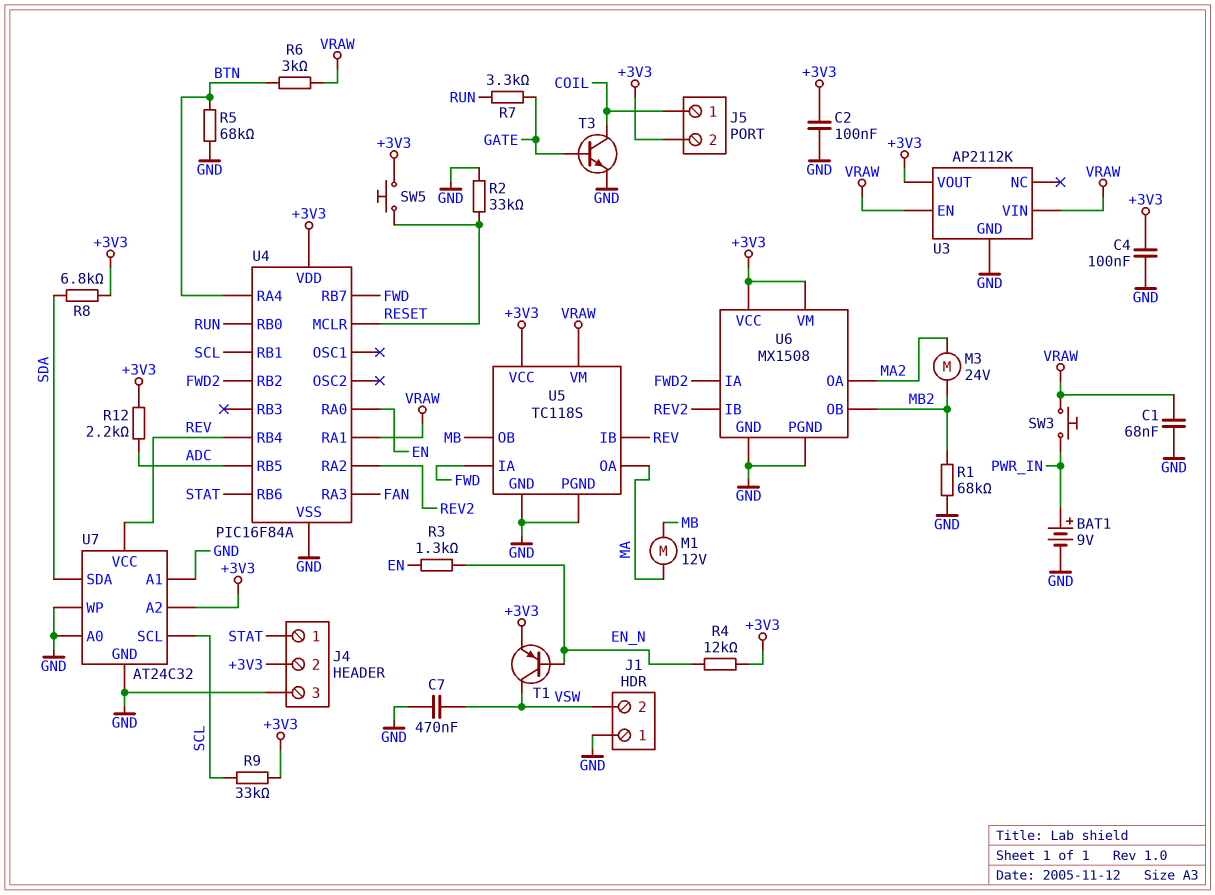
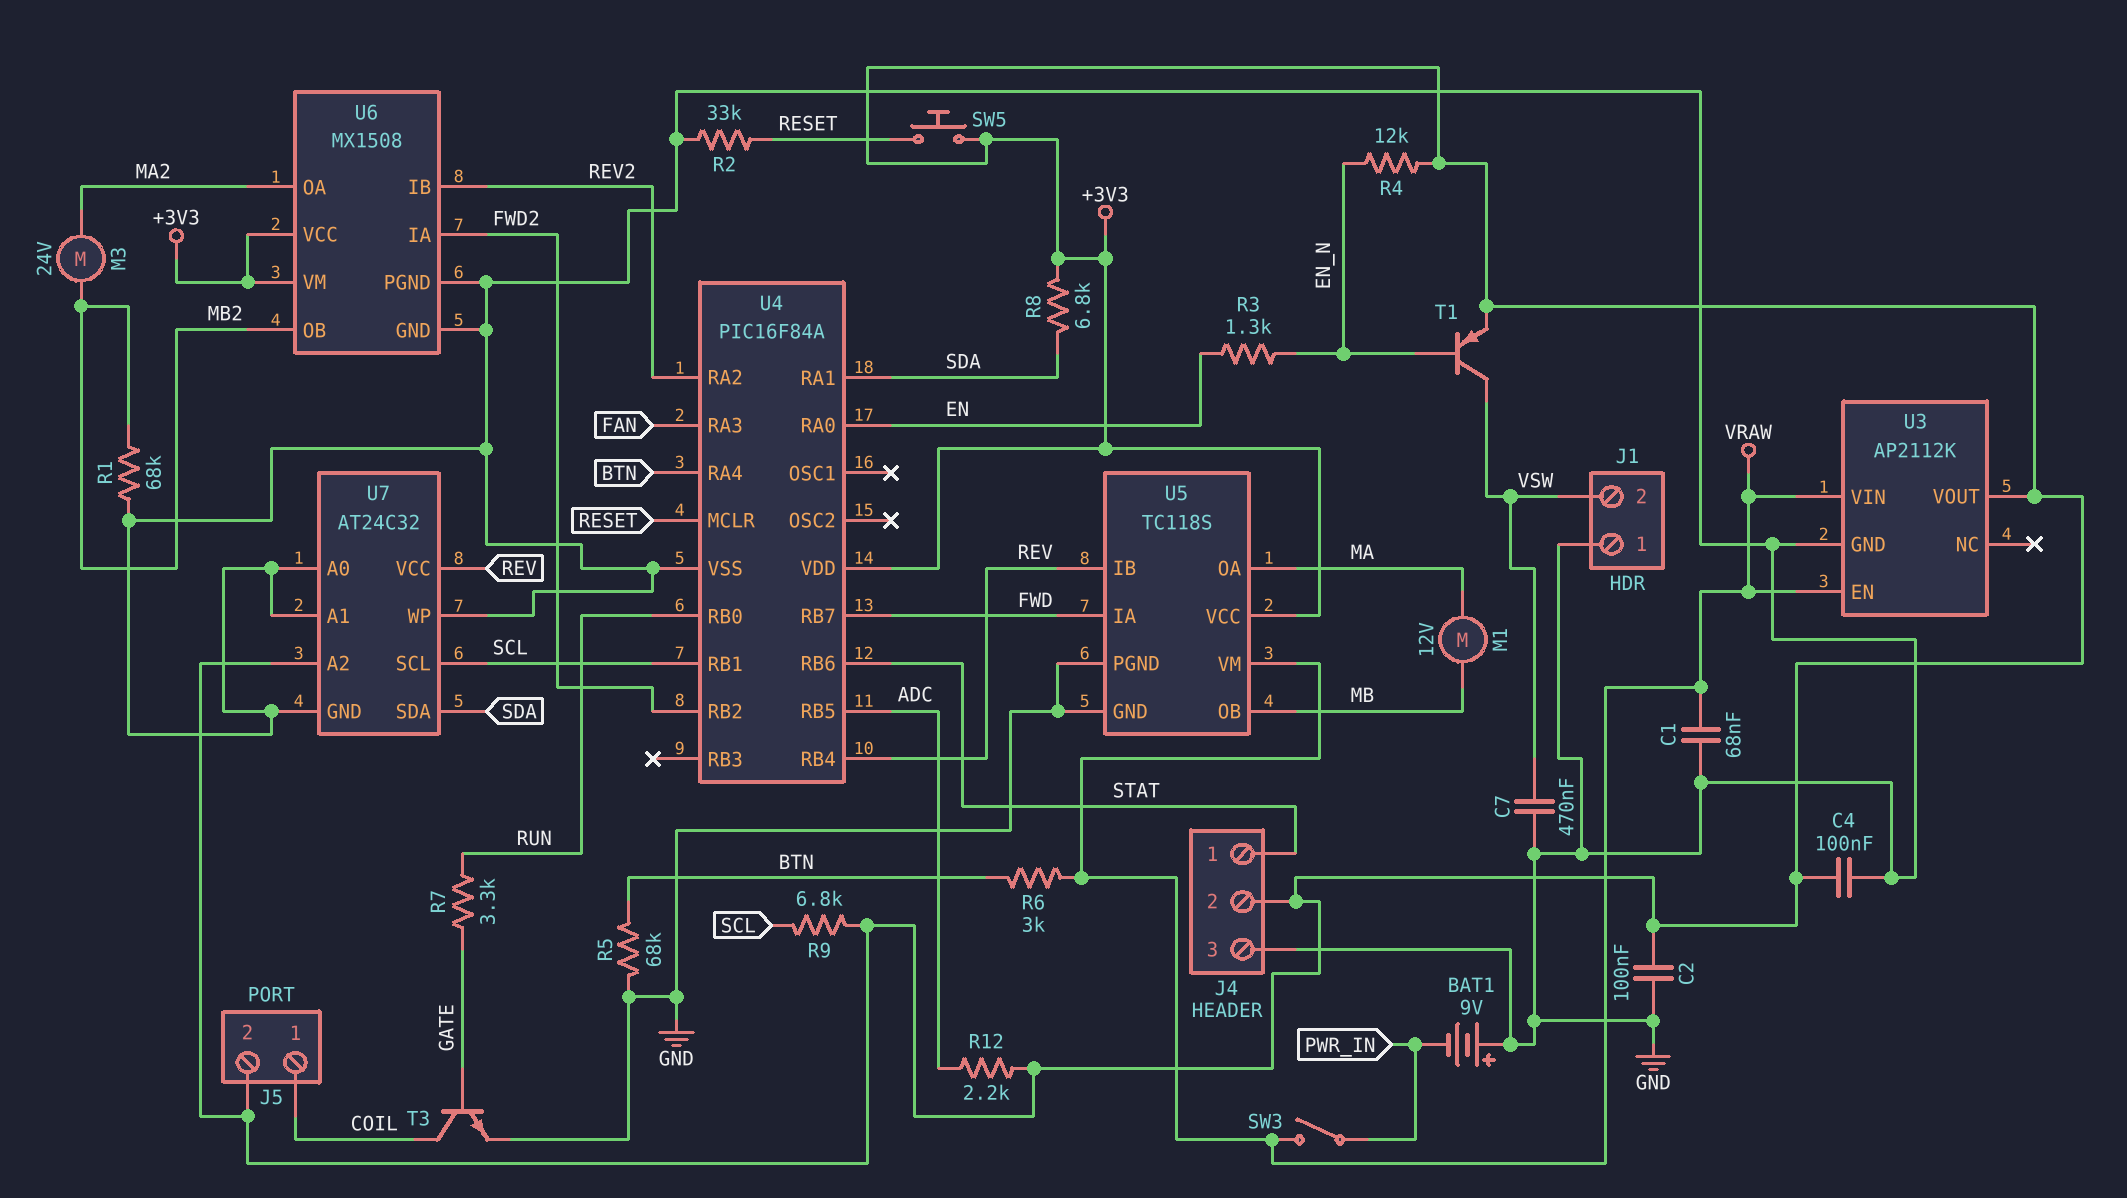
BAT1: 9V (plus PWR_IN, minus GND) -> 9V (plus GND, minus PWR_IN)
R9: 33k (+3V3, SCL) -> 6.8k (+3V3, SCL)
SW3: button (PWR_IN, VRAW) -> switch (PWR_IN, VRAW)
U4 pin RA1: VRAW -> SDA

